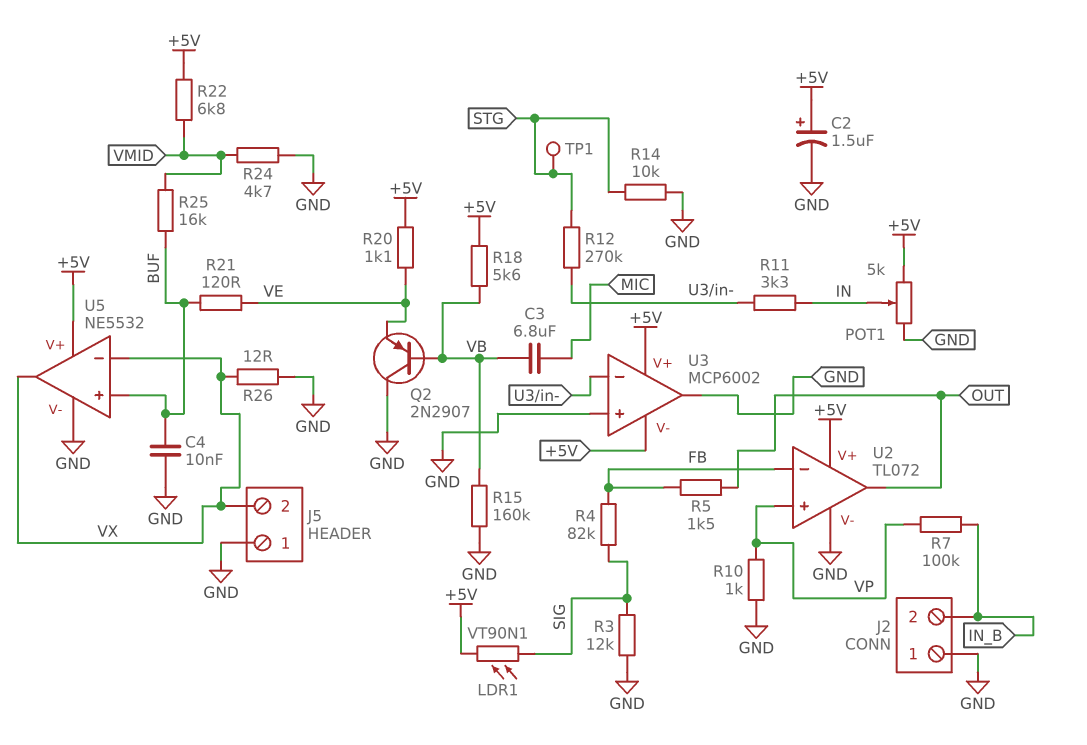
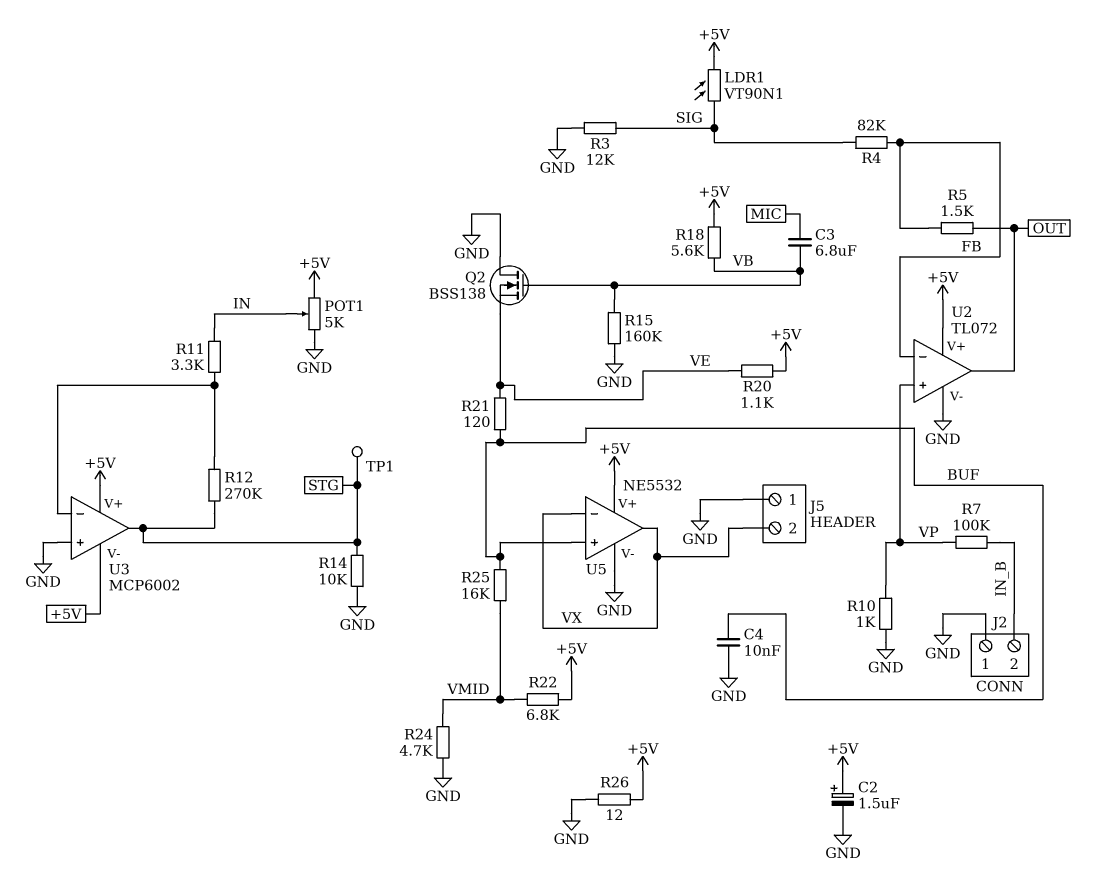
Q2: PNP 2N2907 (B VB, C GND, E VE) -> NMOS BSS138 (G VB, D GND, S VE)
R26: 12 (GND, VX) -> 12 (+5V, GND)
U3 pin out: GND -> STG

